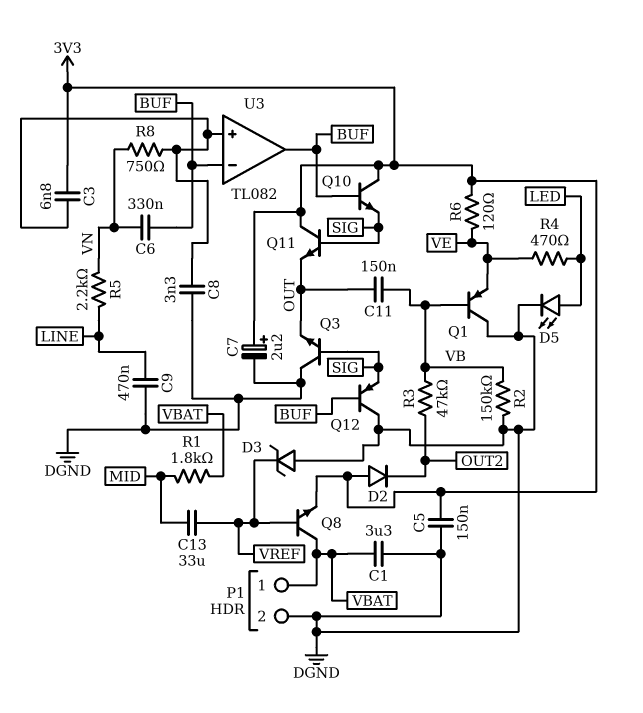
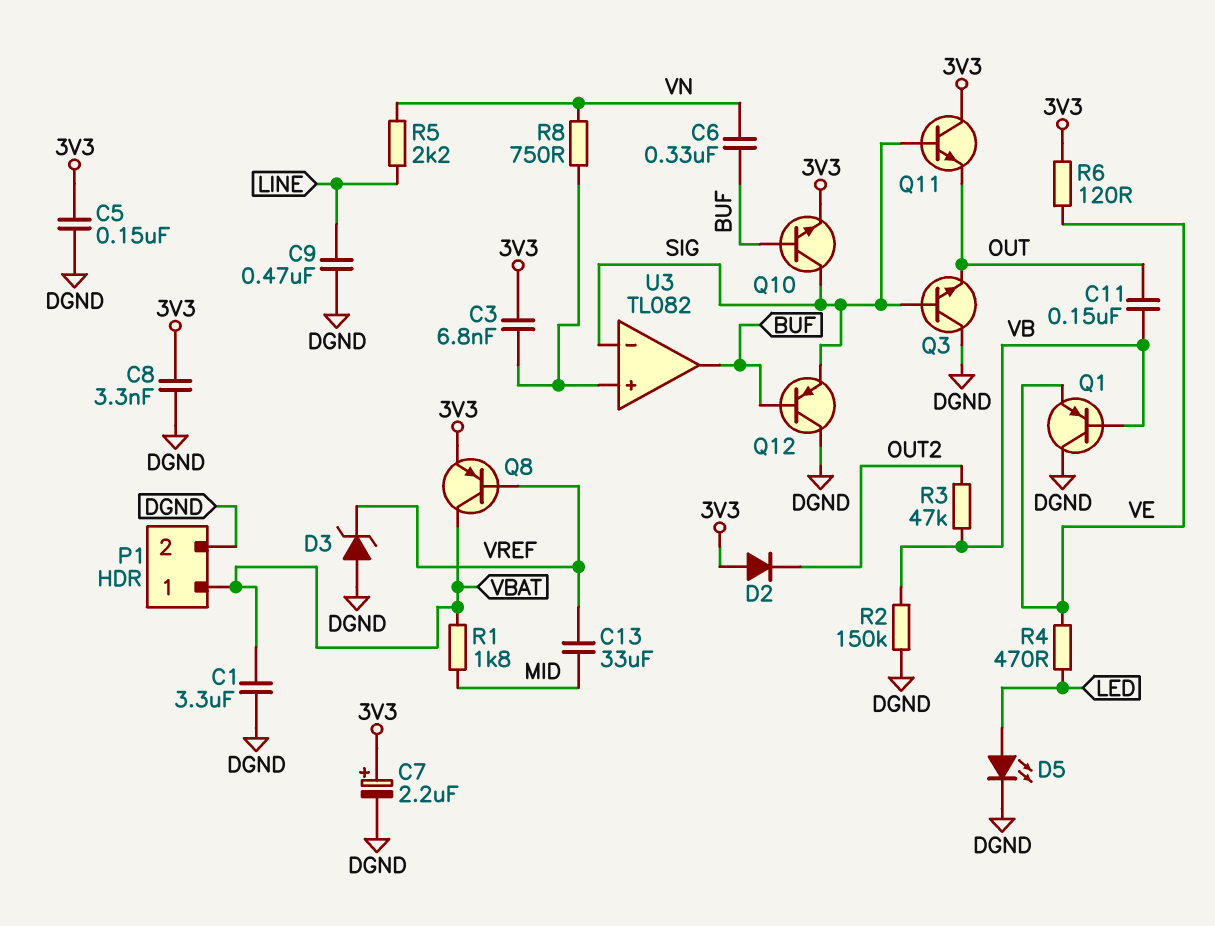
C8: 3.3nF (DGND, U3/in+) -> 3.3nF (3V3, DGND)
Q8: NPN (B VREF, C VBAT, E 3V3) -> PNP (B VREF, C VBAT, E 3V3)
Q10: NPN (B BUF, C 3V3, E SIG) -> NPN (B BUF, C SIG, E 3V3)
U3 pin in-: BUF -> SIG

